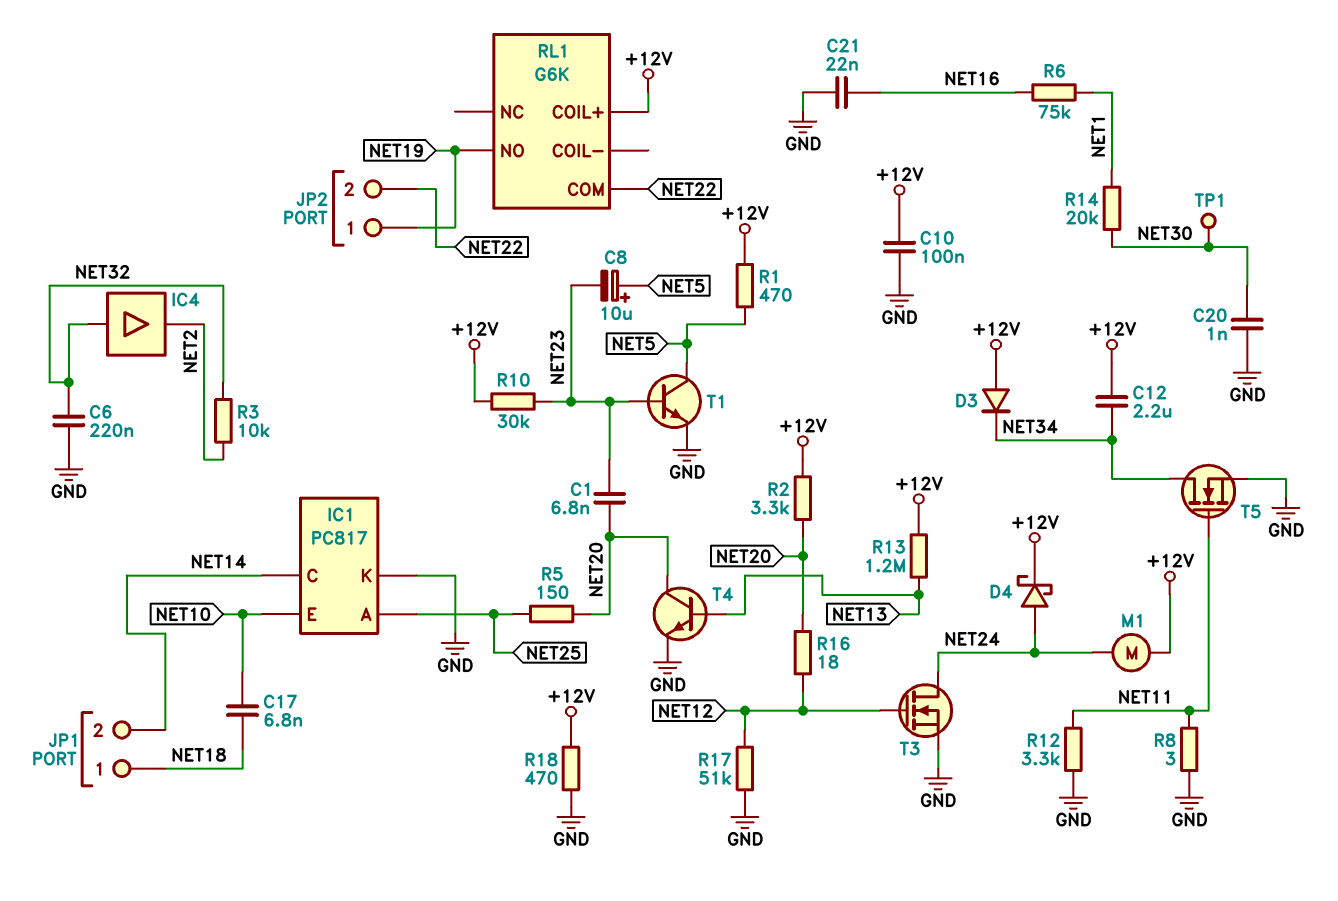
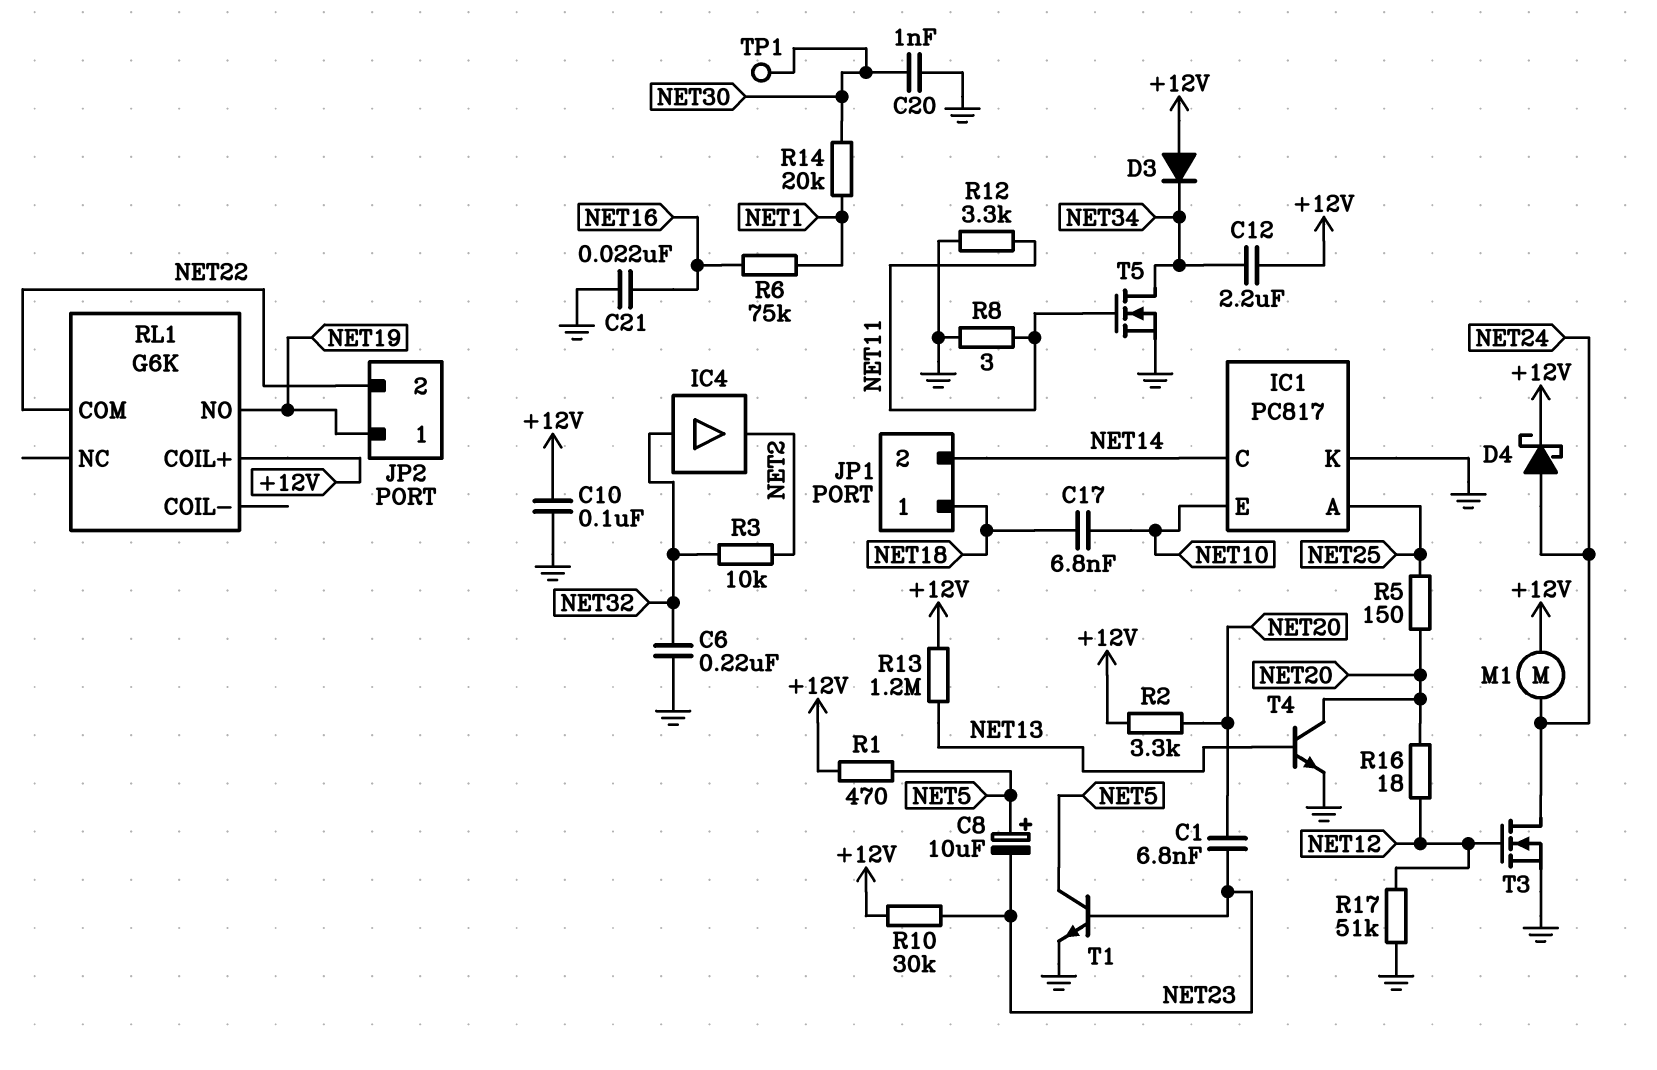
R18: 470 (+12V, GND) -> none

